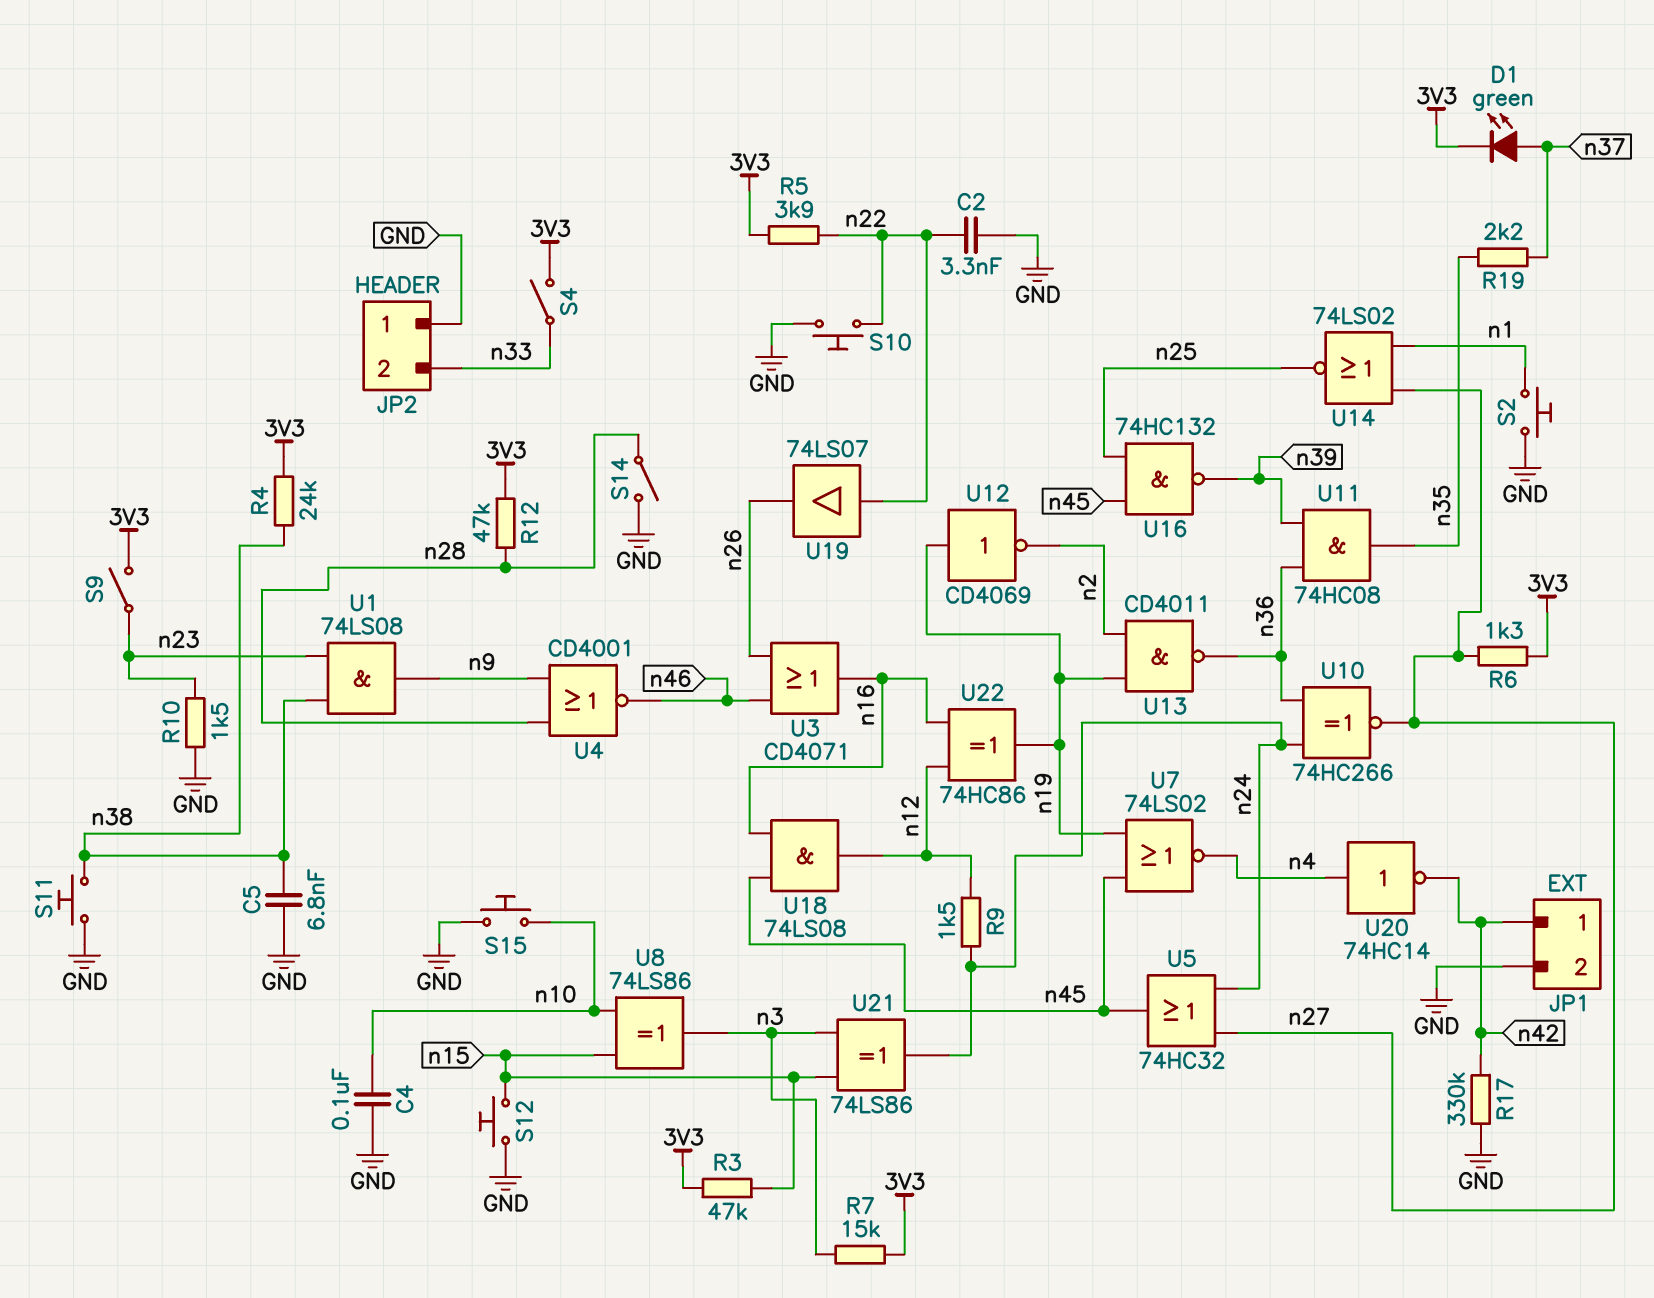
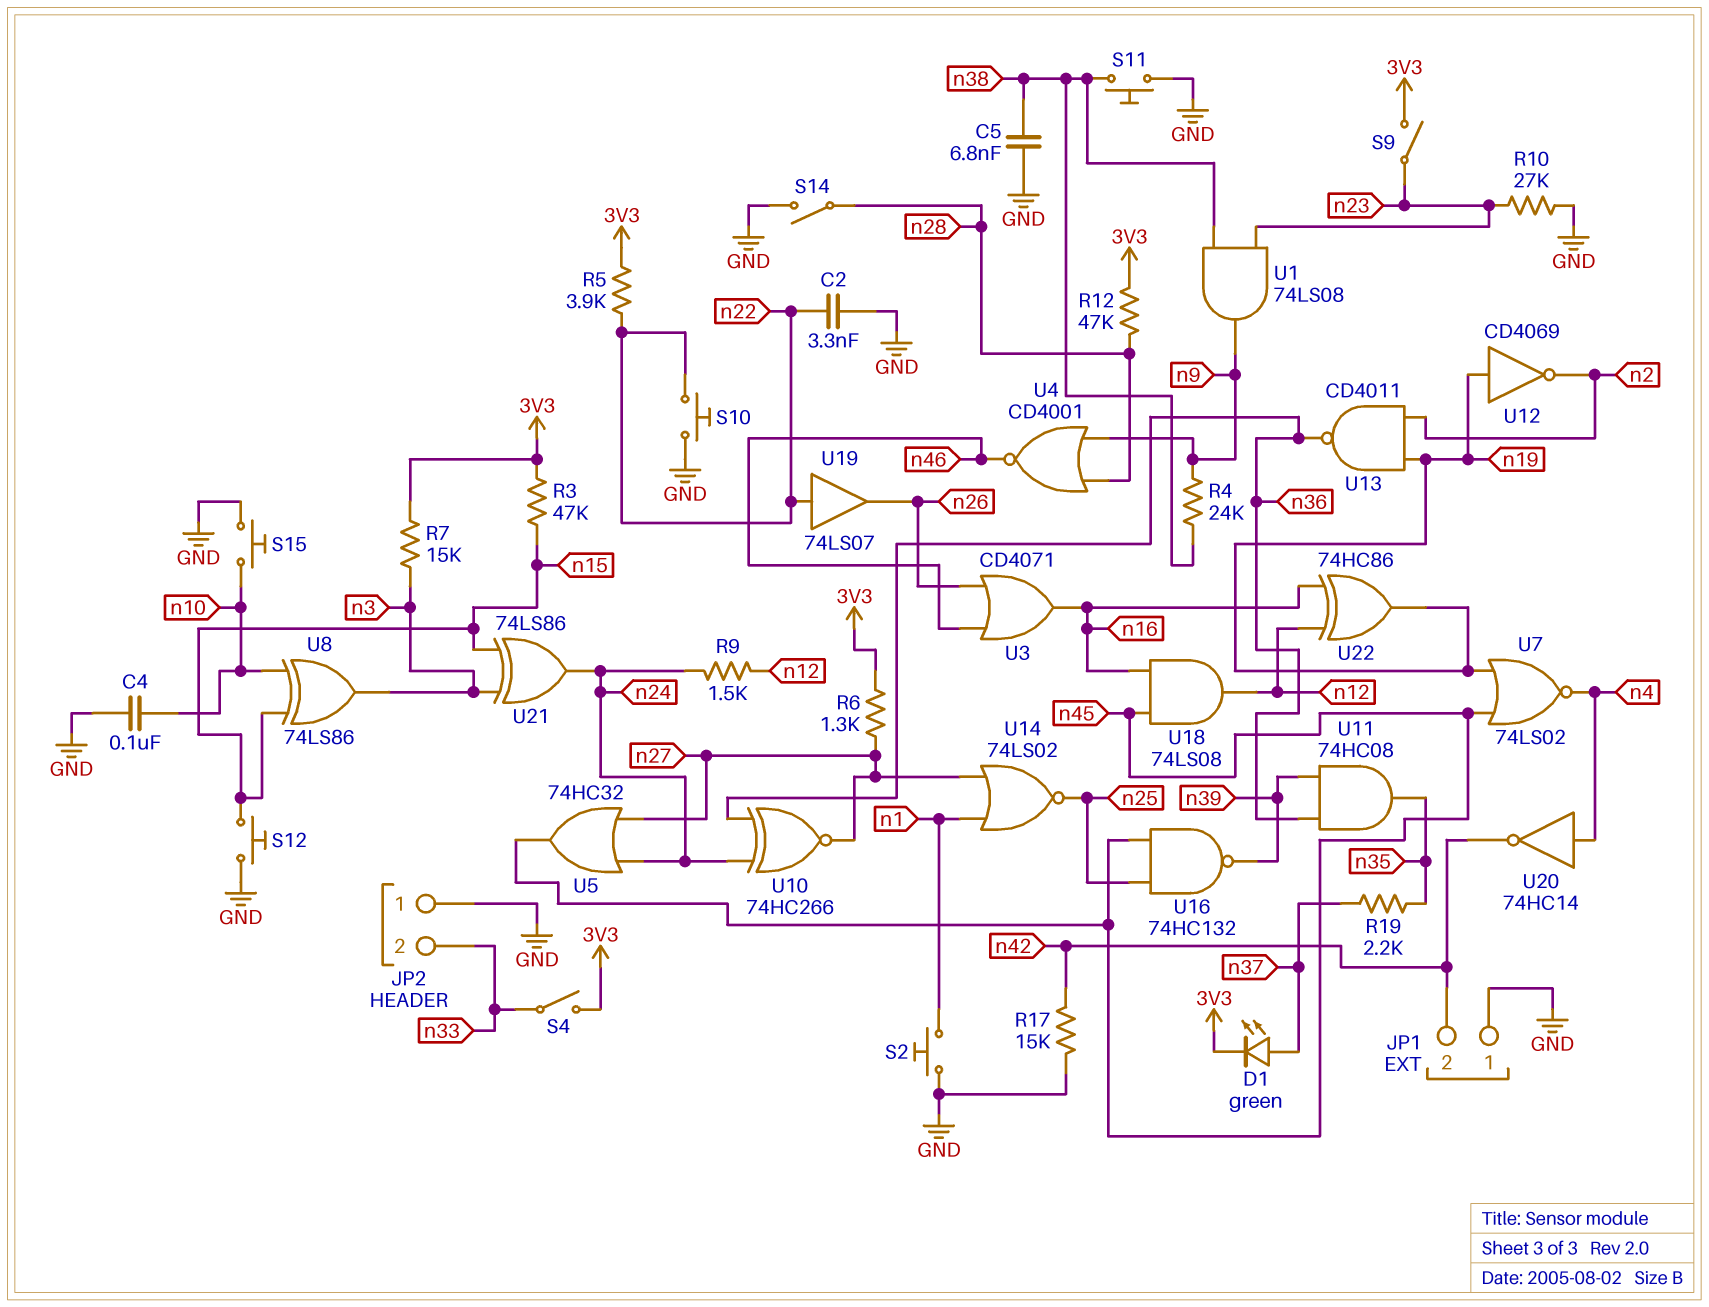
JP1 pin 1: n42 -> GND
JP1 pin 2: GND -> n42
R4: 24k (3V3, n38) -> 24k (n9, n38)
R10: 1.5k (GND, n23) -> 27k (GND, n23)
R17: 330k (GND, n42) -> 15k (GND, n42)

